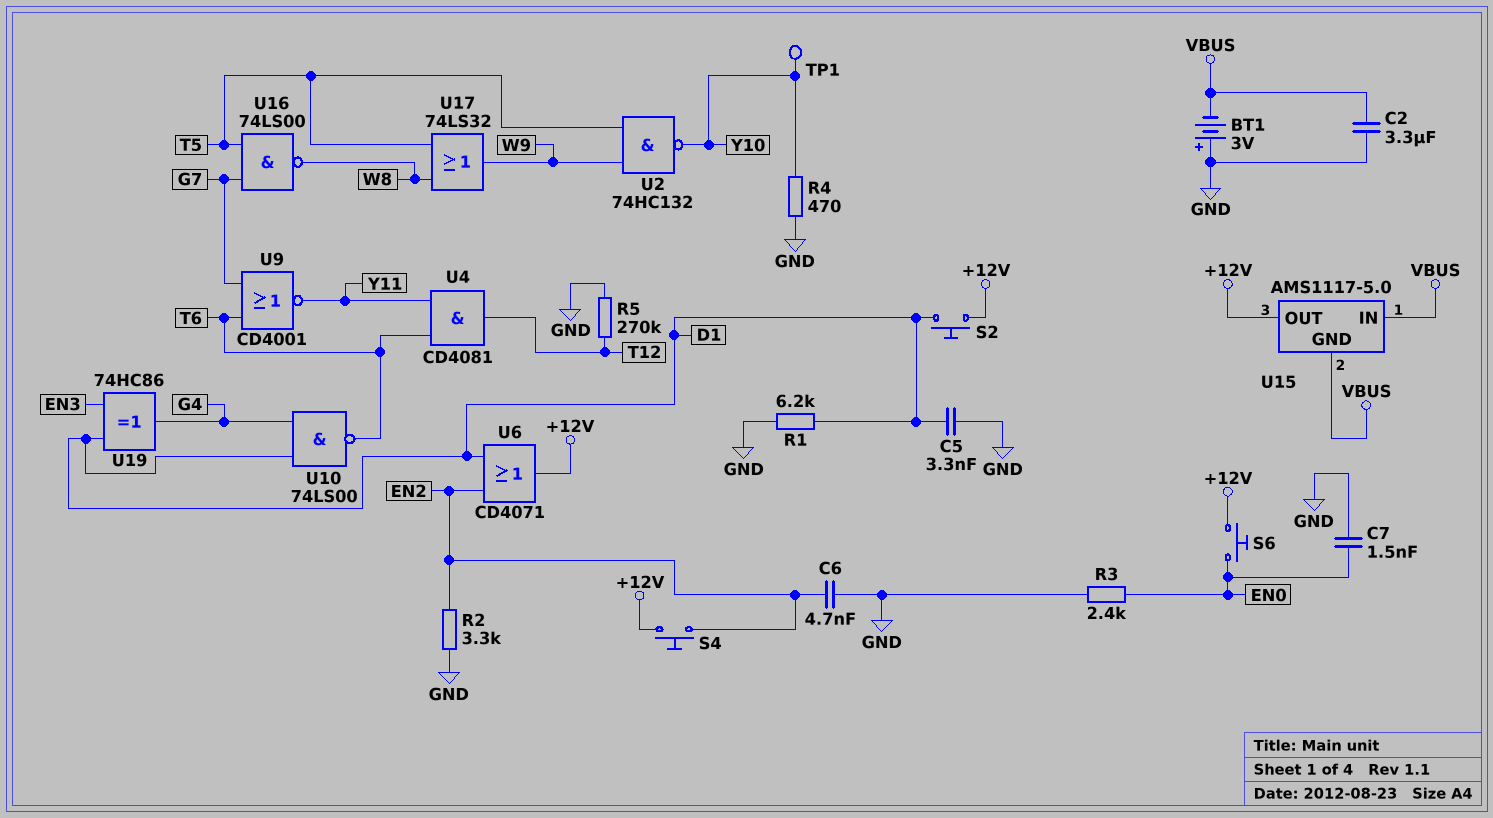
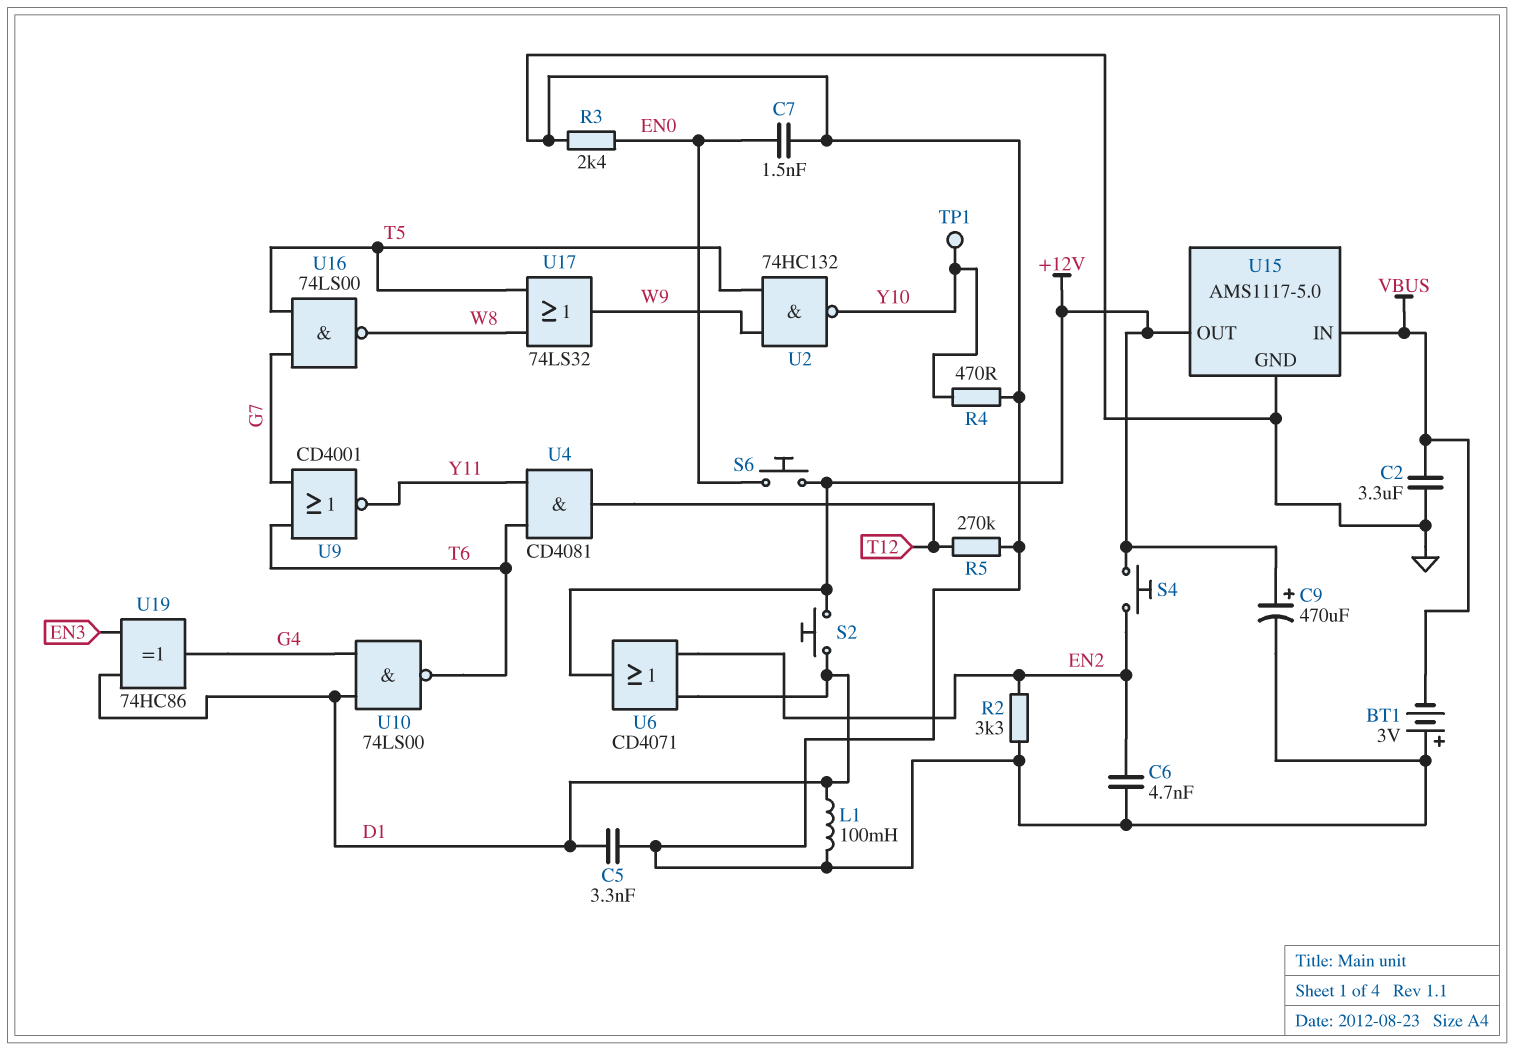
C9: none -> 470uF (plus +12V, minus GND)
L1: none -> 100mH (D1, GND)
R1: 6.2k (D1, GND) -> none
U15 pin GND: VBUS -> GND

